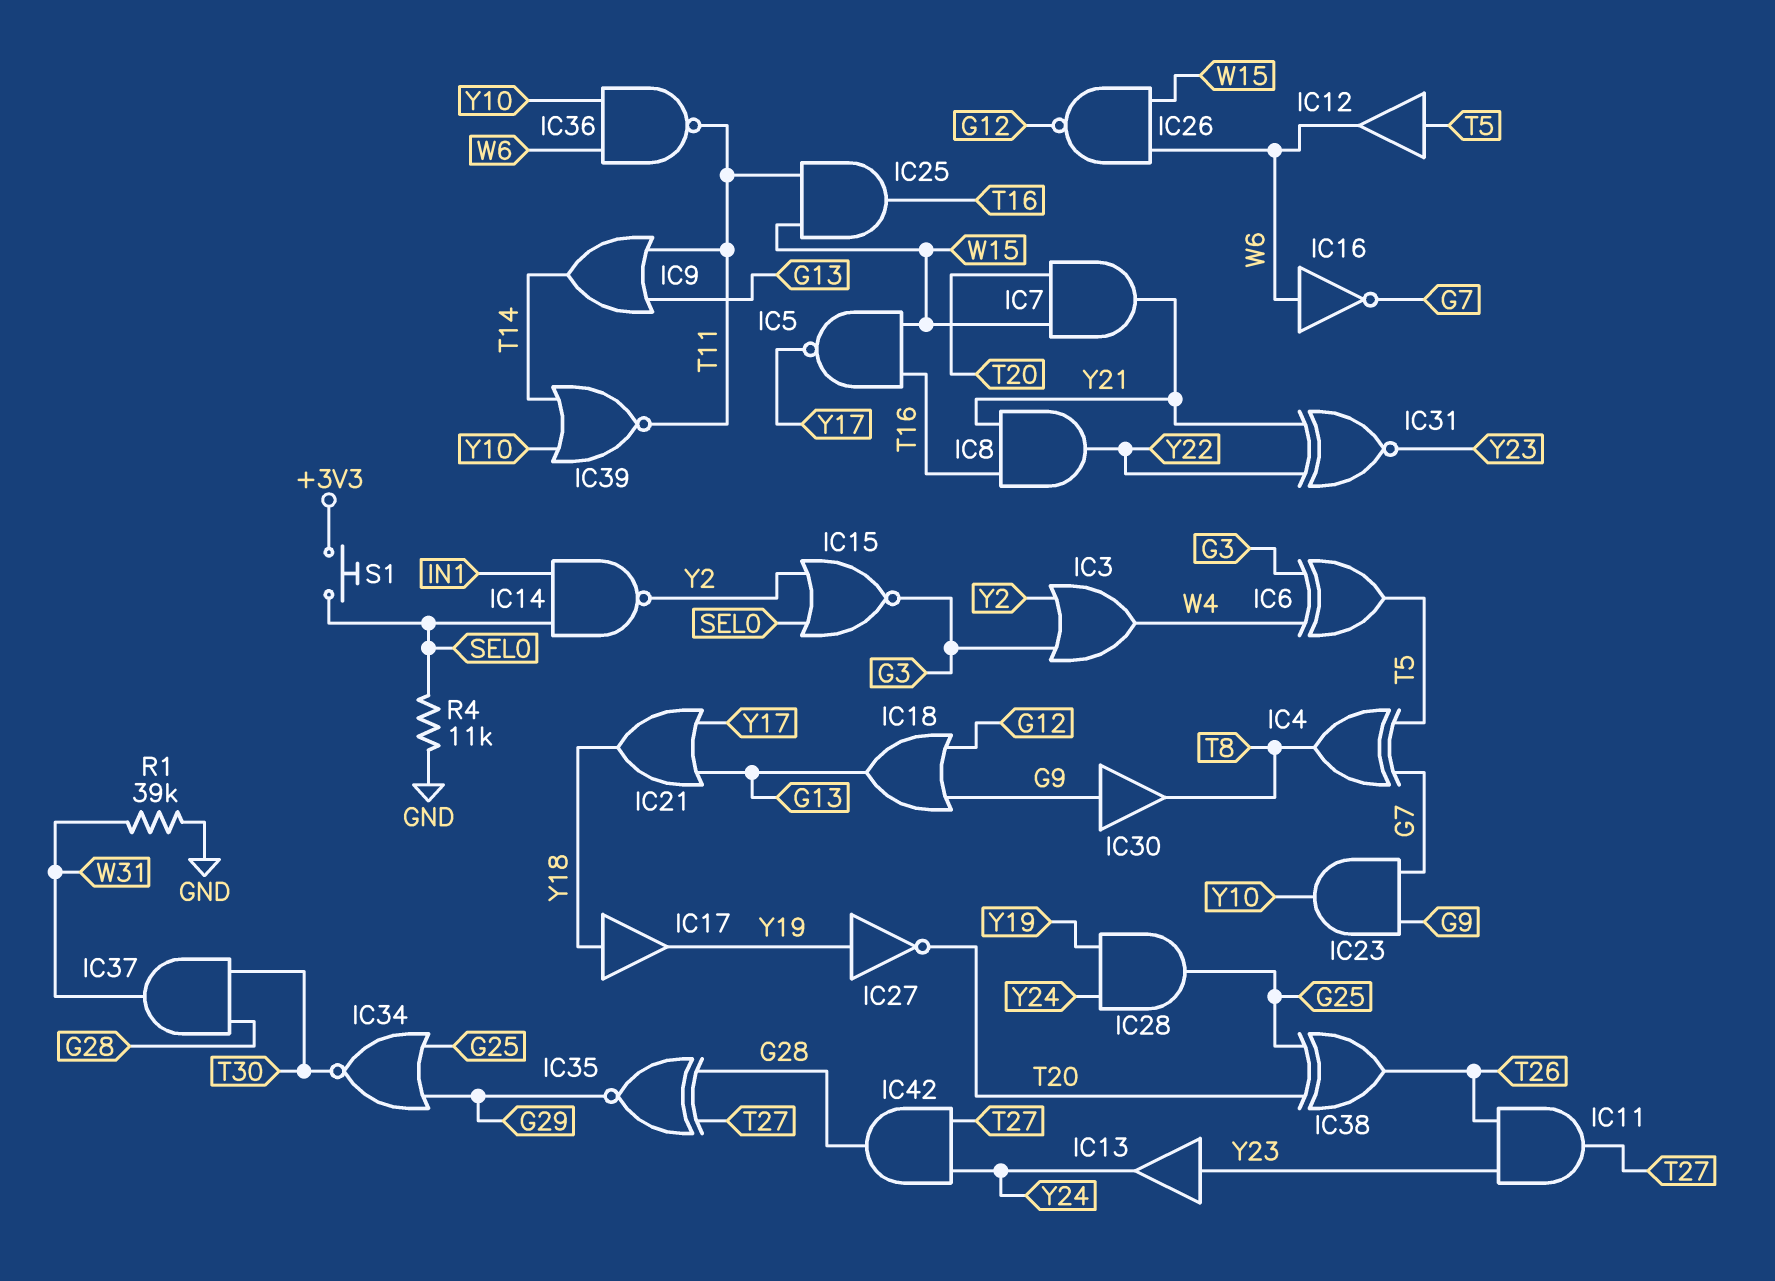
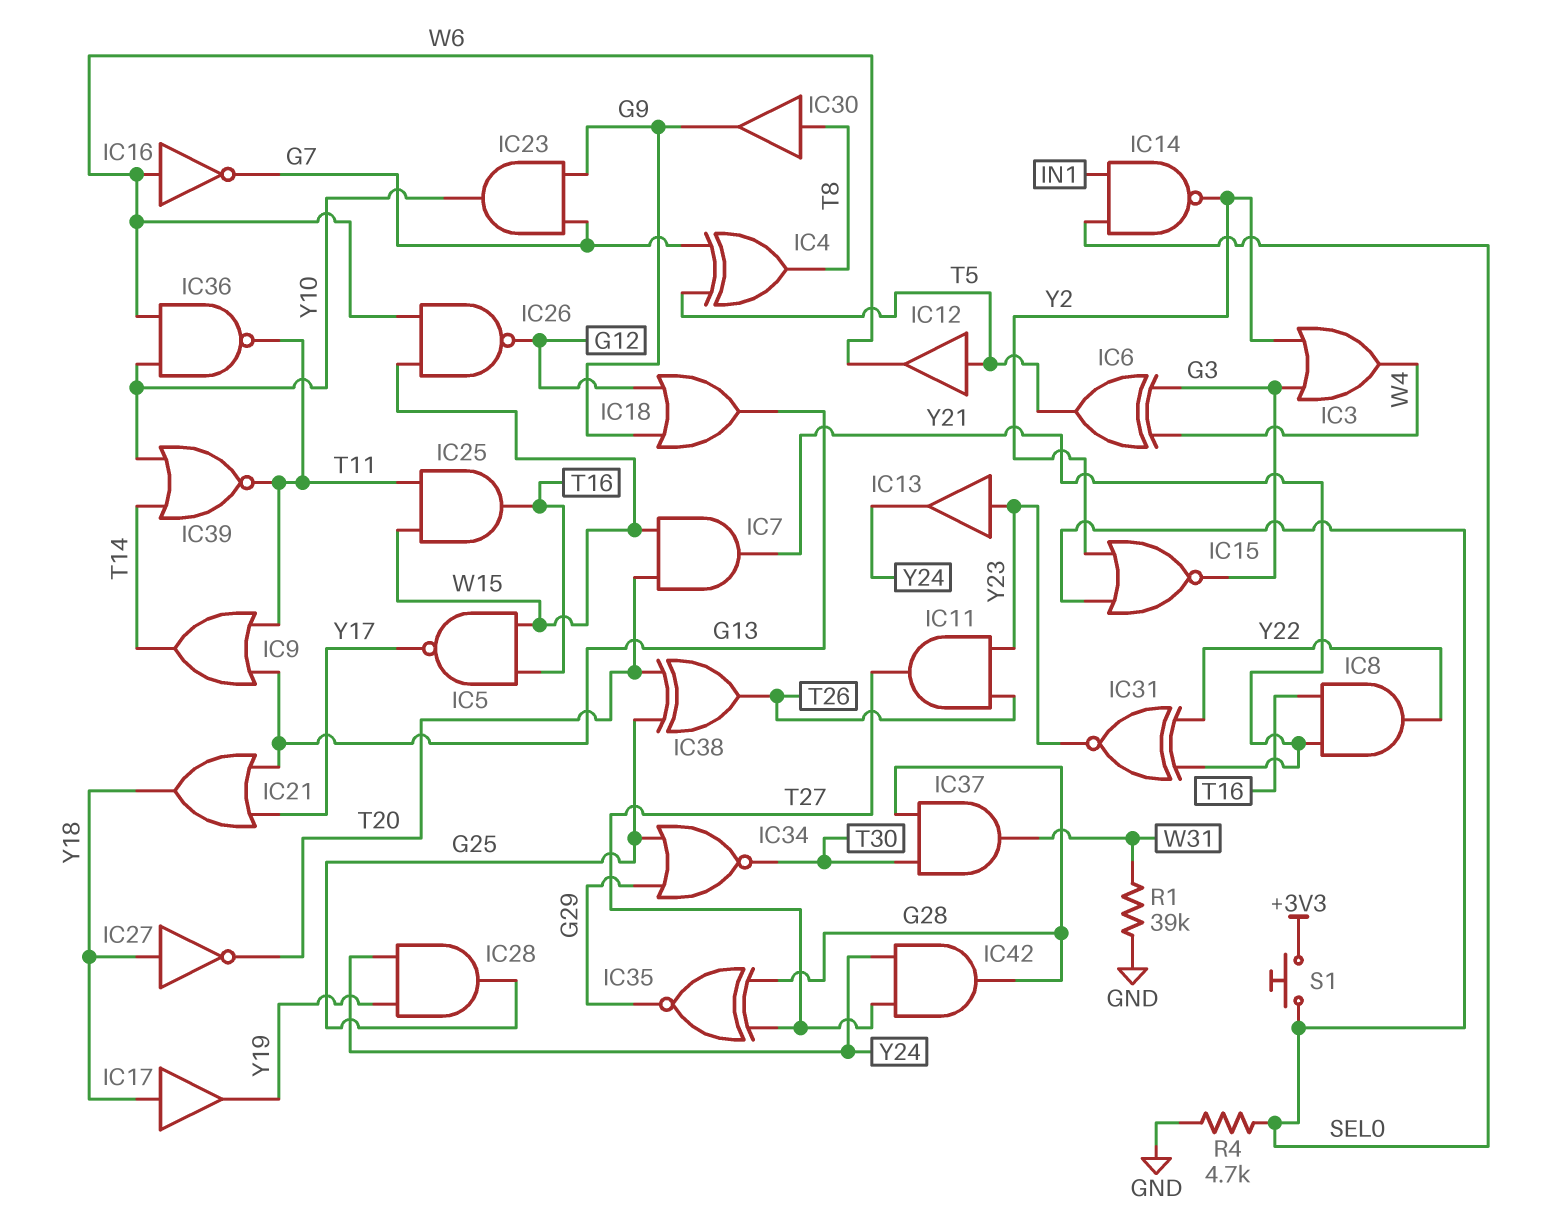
IC27: NOT (in Y19, out T20) -> NOT (in Y18, out T20)
IC30: buffer (in G9, out T8) -> buffer (in T8, out G9)
R4: 11k (GND, SEL0) -> 4.7k (GND, SEL0)

